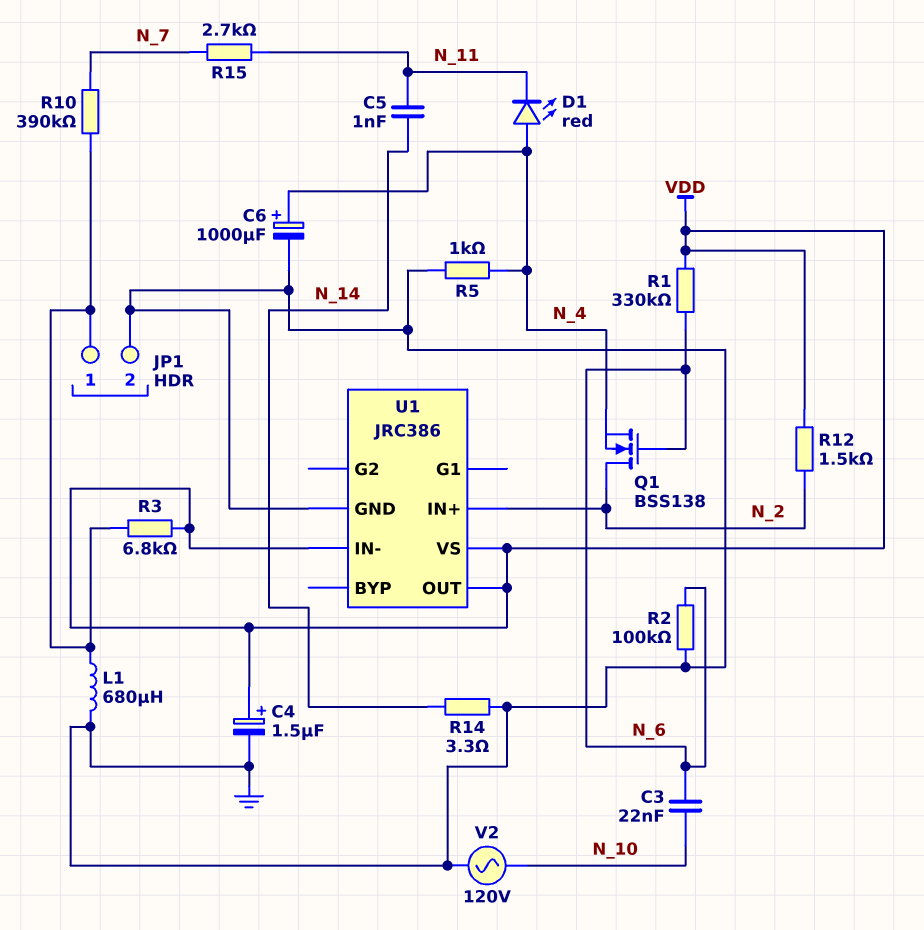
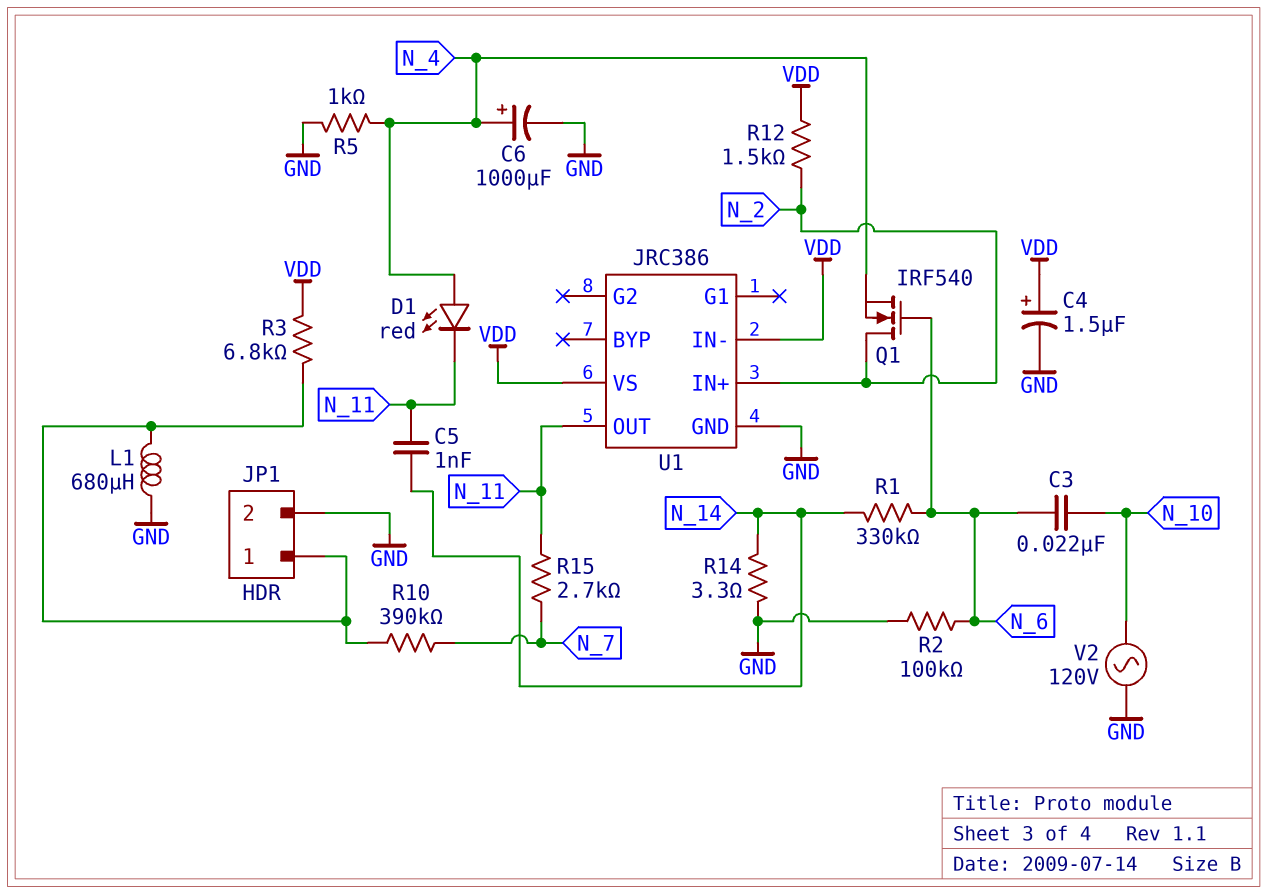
Q1: NMOS BSS138 (G N_6, D N_2, S N_4) -> NMOS IRF540 (G N_6, D N_2, S N_4)
R1: 330k (N_6, VDD) -> 330k (N_6, N_14)
U1 pin OUT: VDD -> N_11

